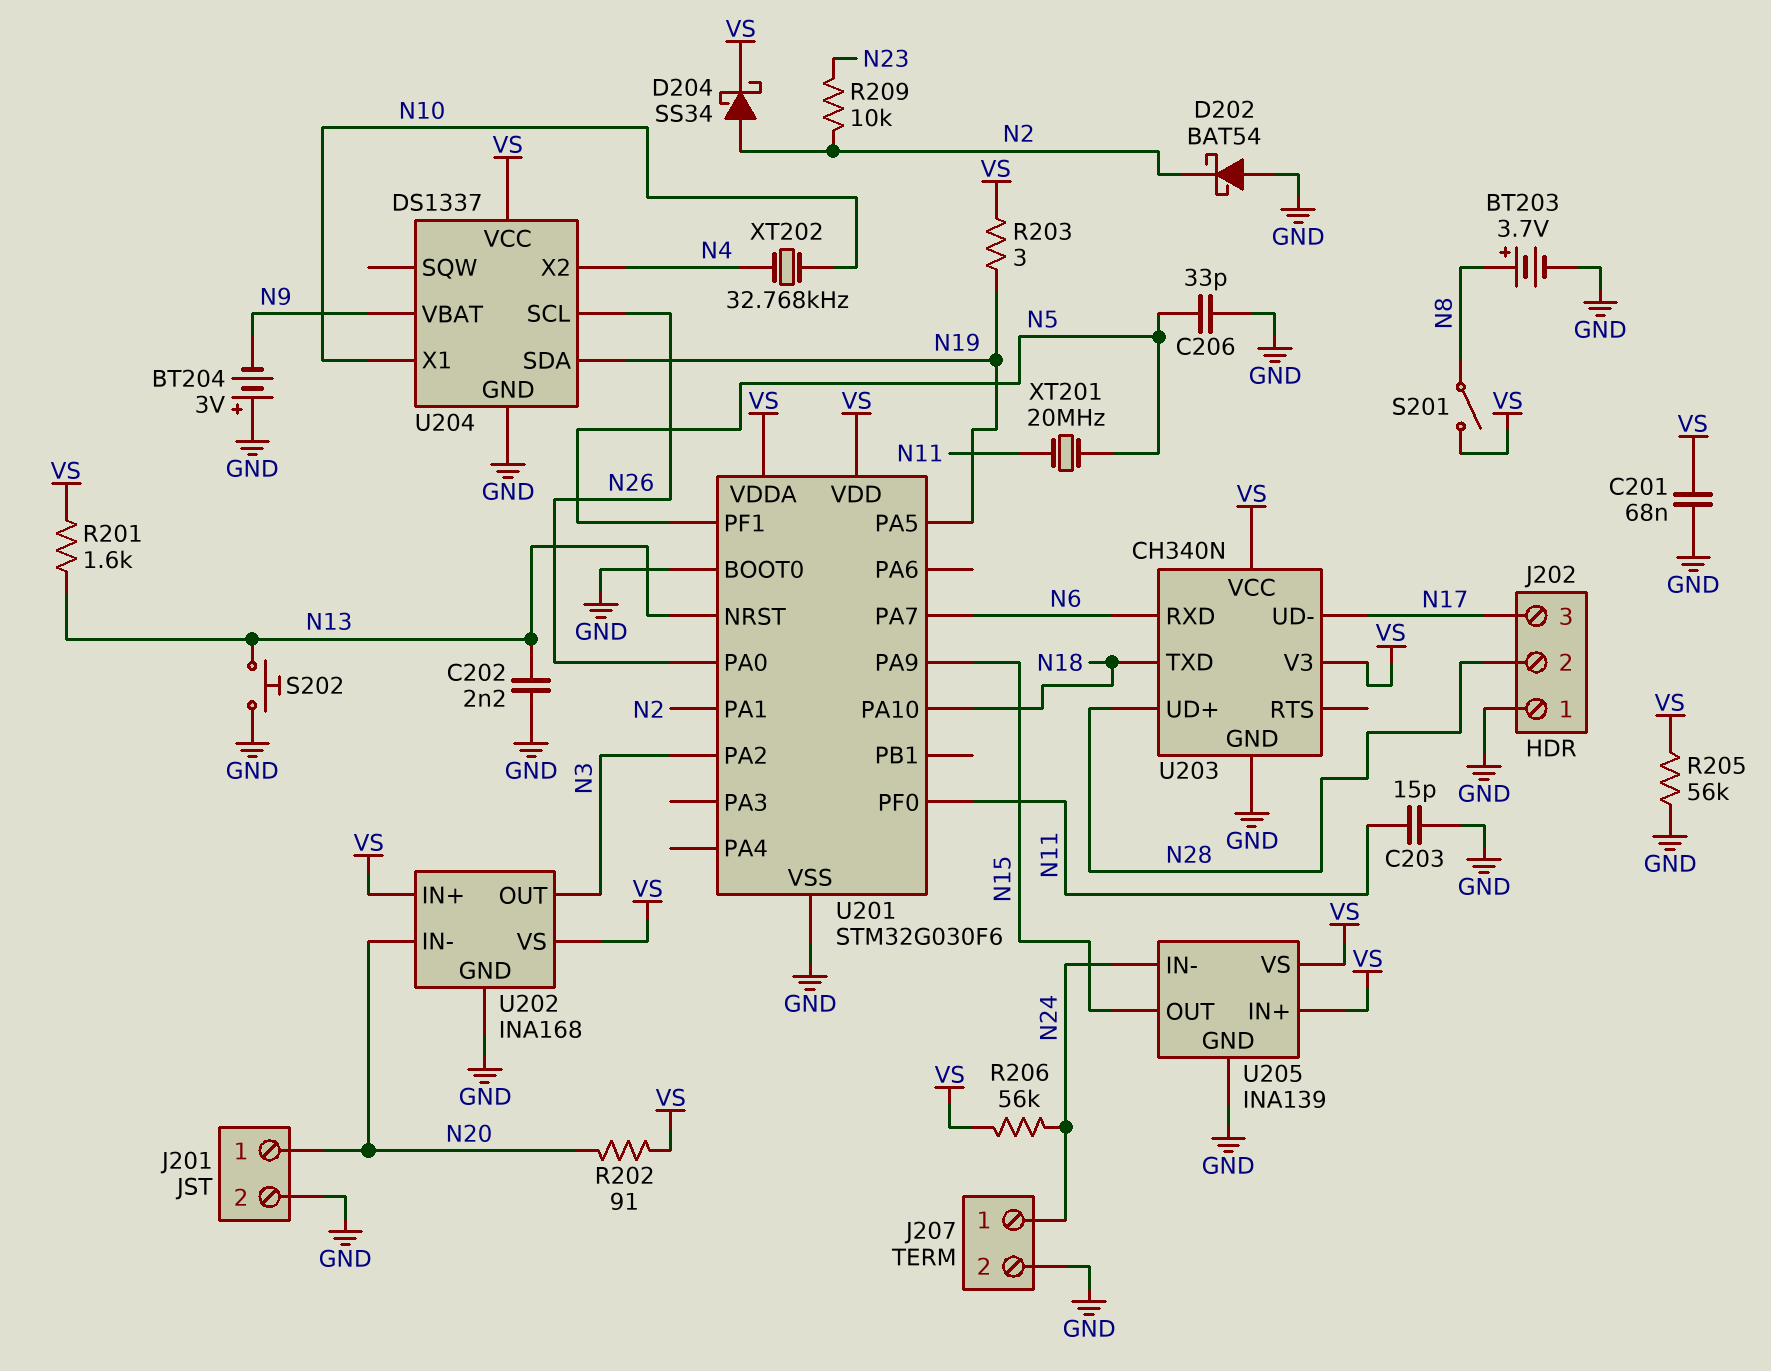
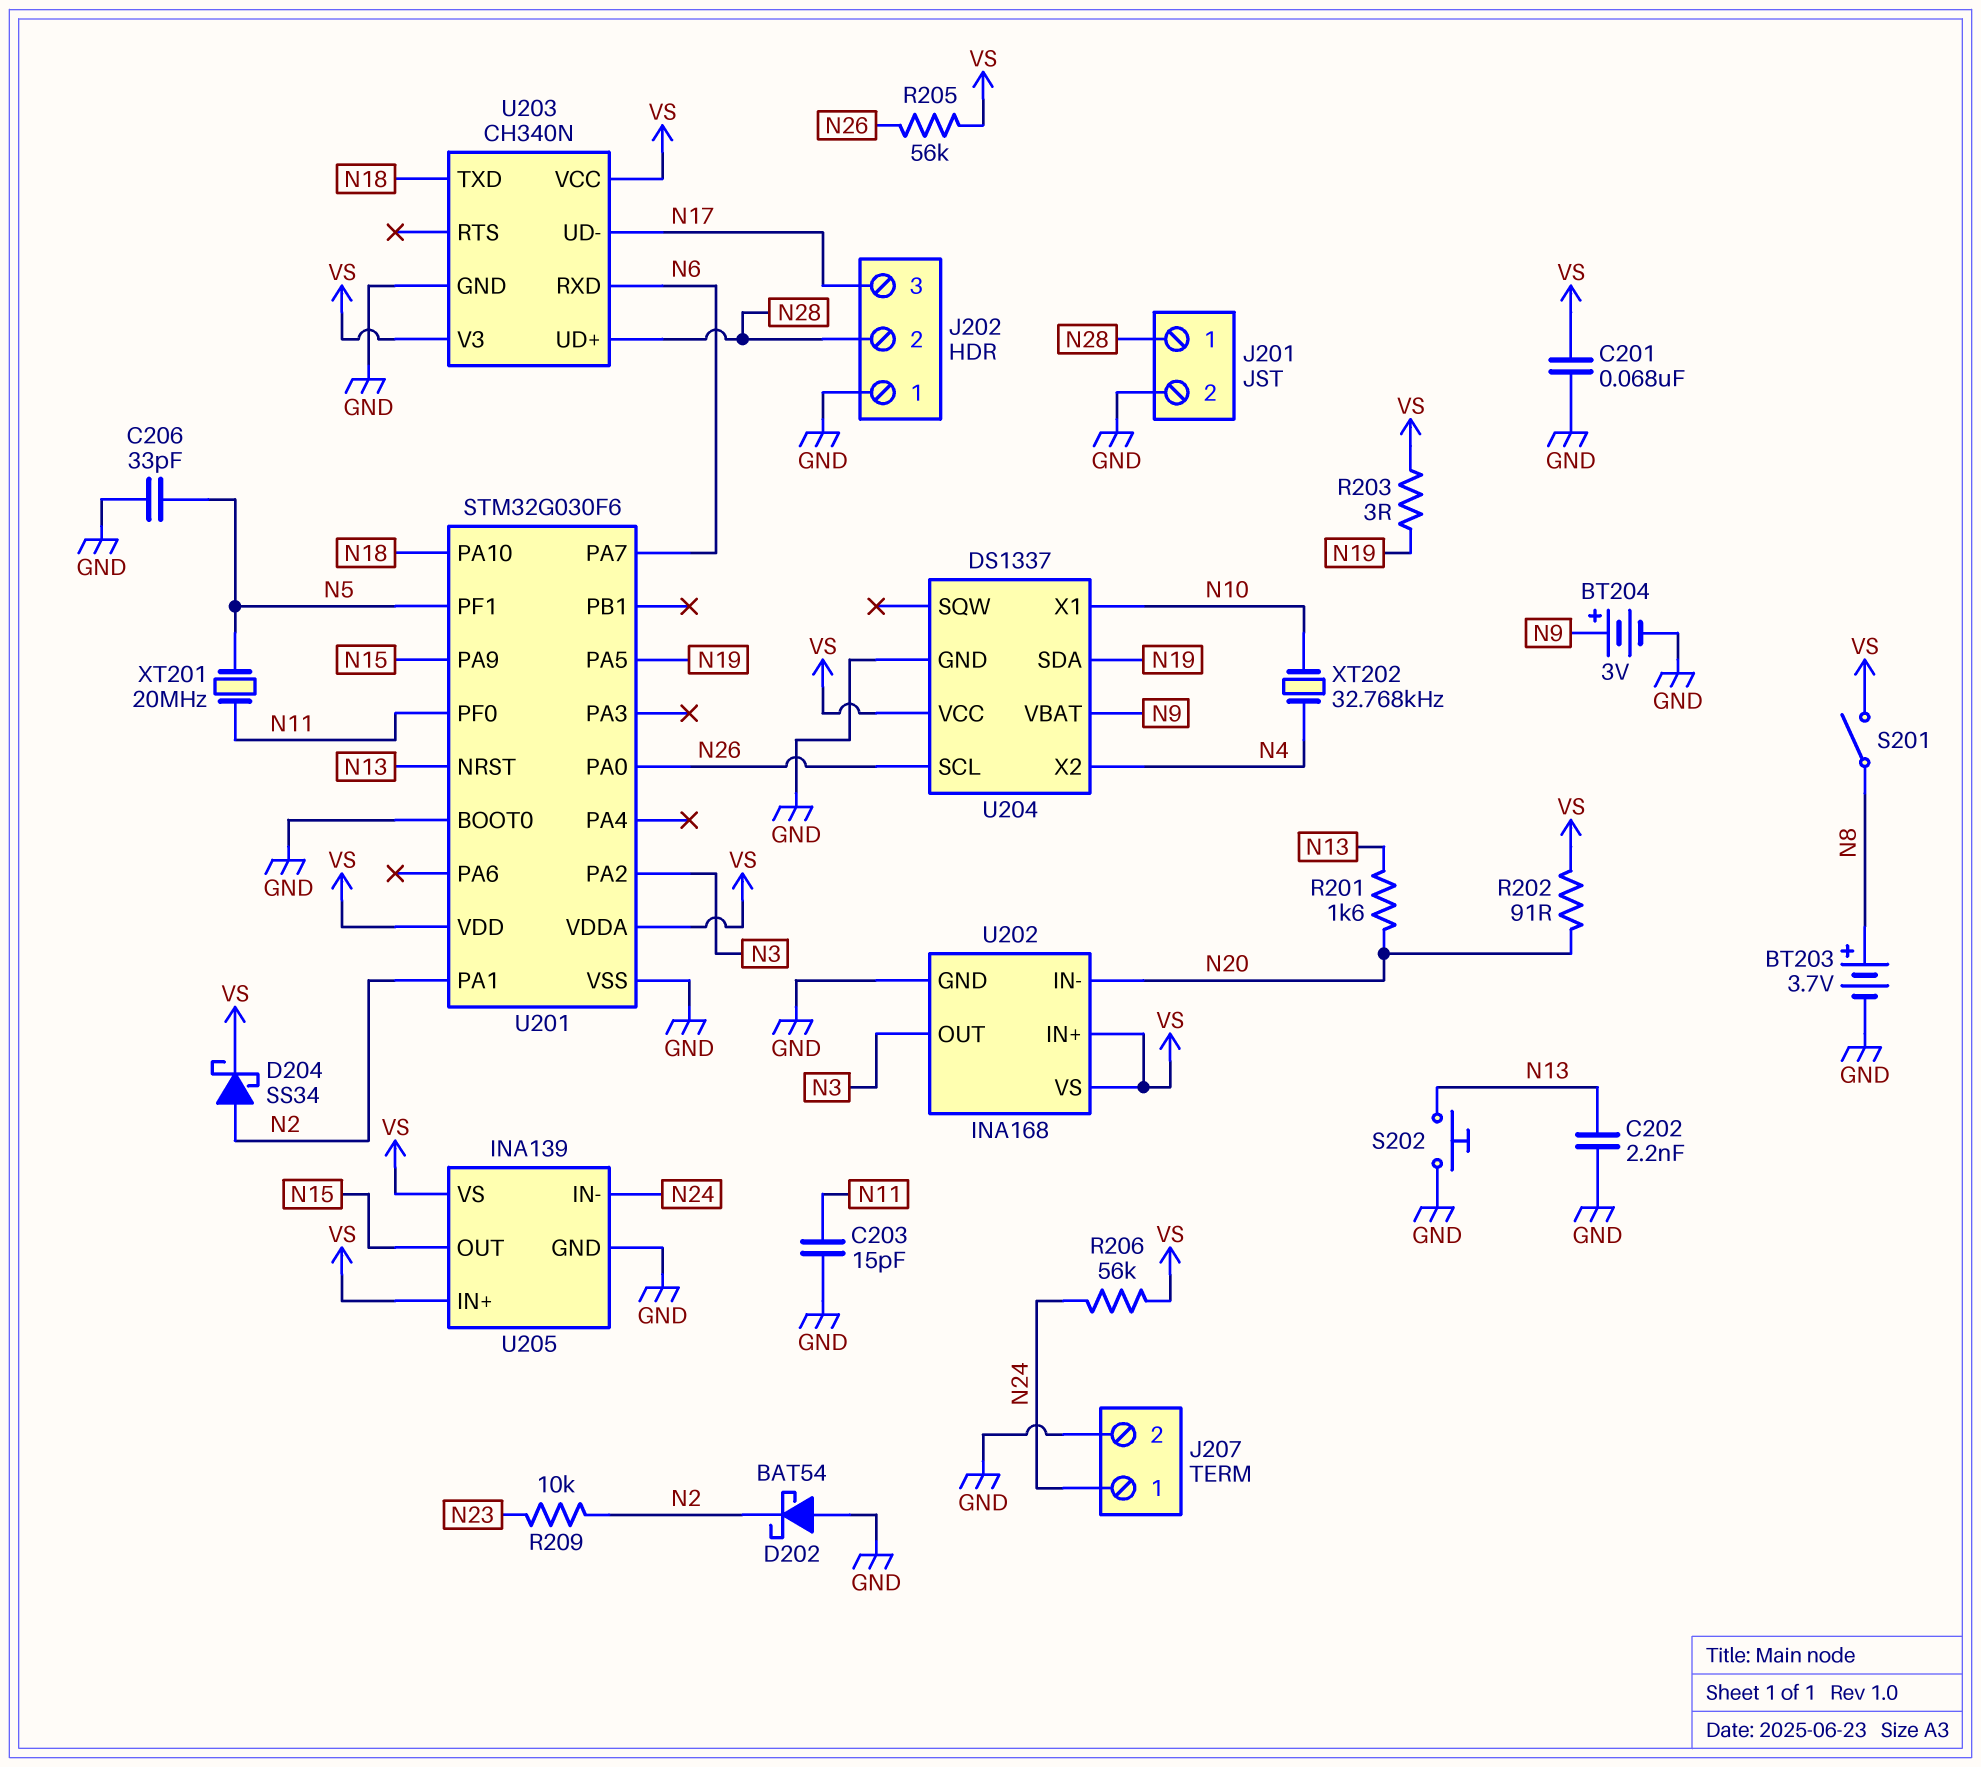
BT204: 3V (plus GND, minus N9) -> 3V (plus N9, minus GND)
J201 pin 1: N20 -> N28
R201: 1.6k (N13, VS) -> 1.6k (N13, N20)
R205: 56k (GND, VS) -> 56k (N26, VS)

